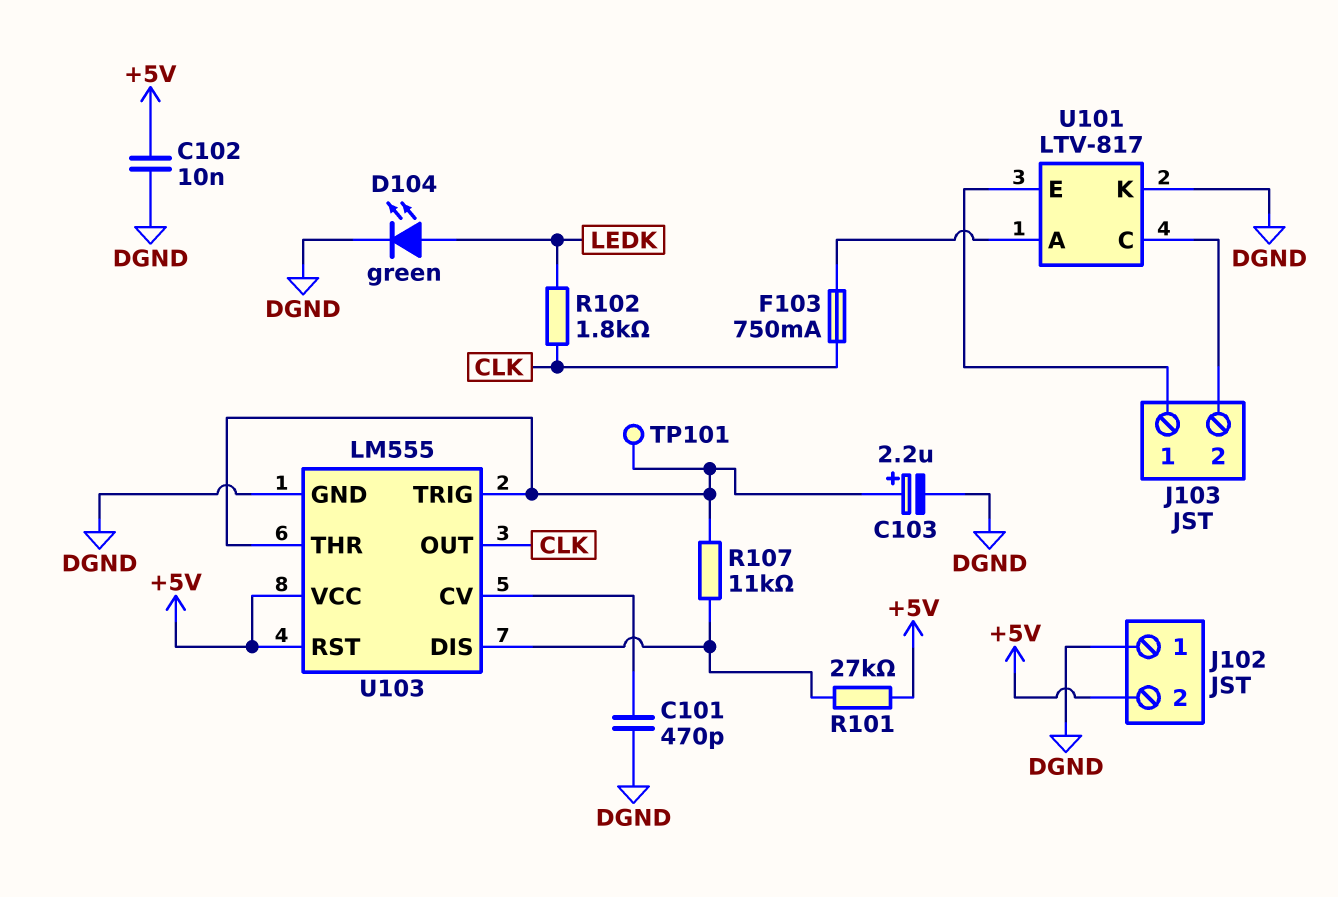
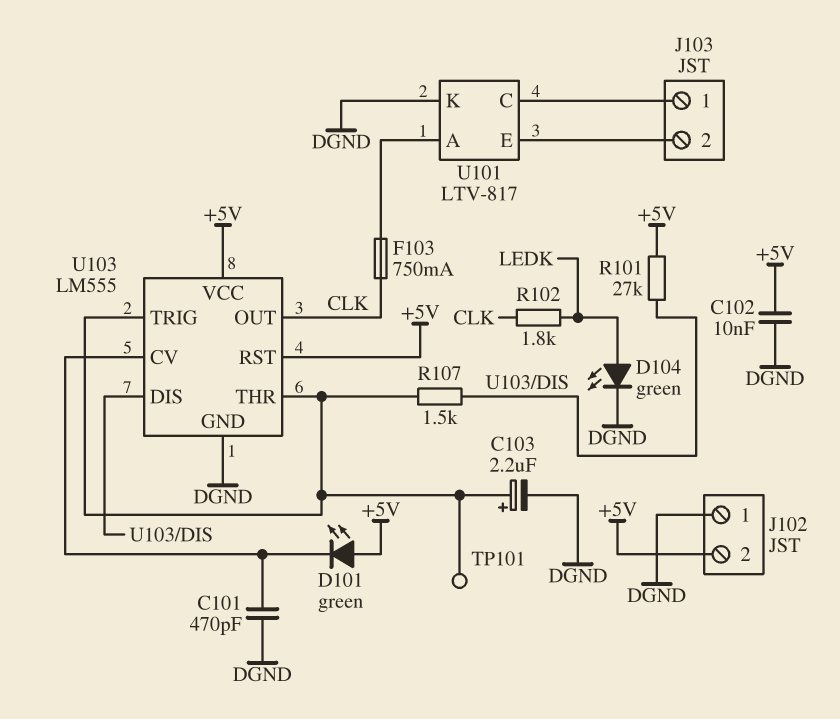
D101: none -> LED green (A +5V, K U103/CV)
R107: 11k (U103/DIS, U103/THR) -> 1.5k (U103/DIS, U103/THR)
U101 pin C: J103/2 -> J103/1
U101 pin E: J103/1 -> J103/2

